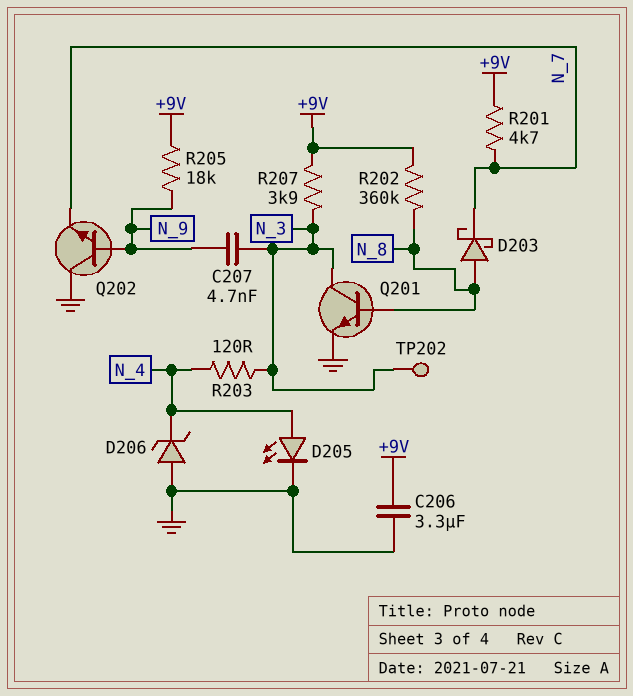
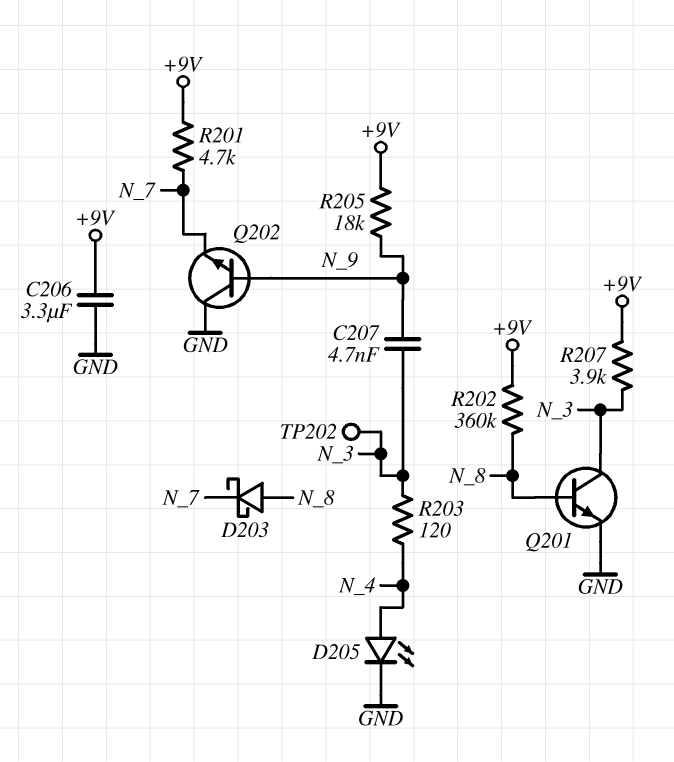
D206: zener (A GND, K N_4) -> none

